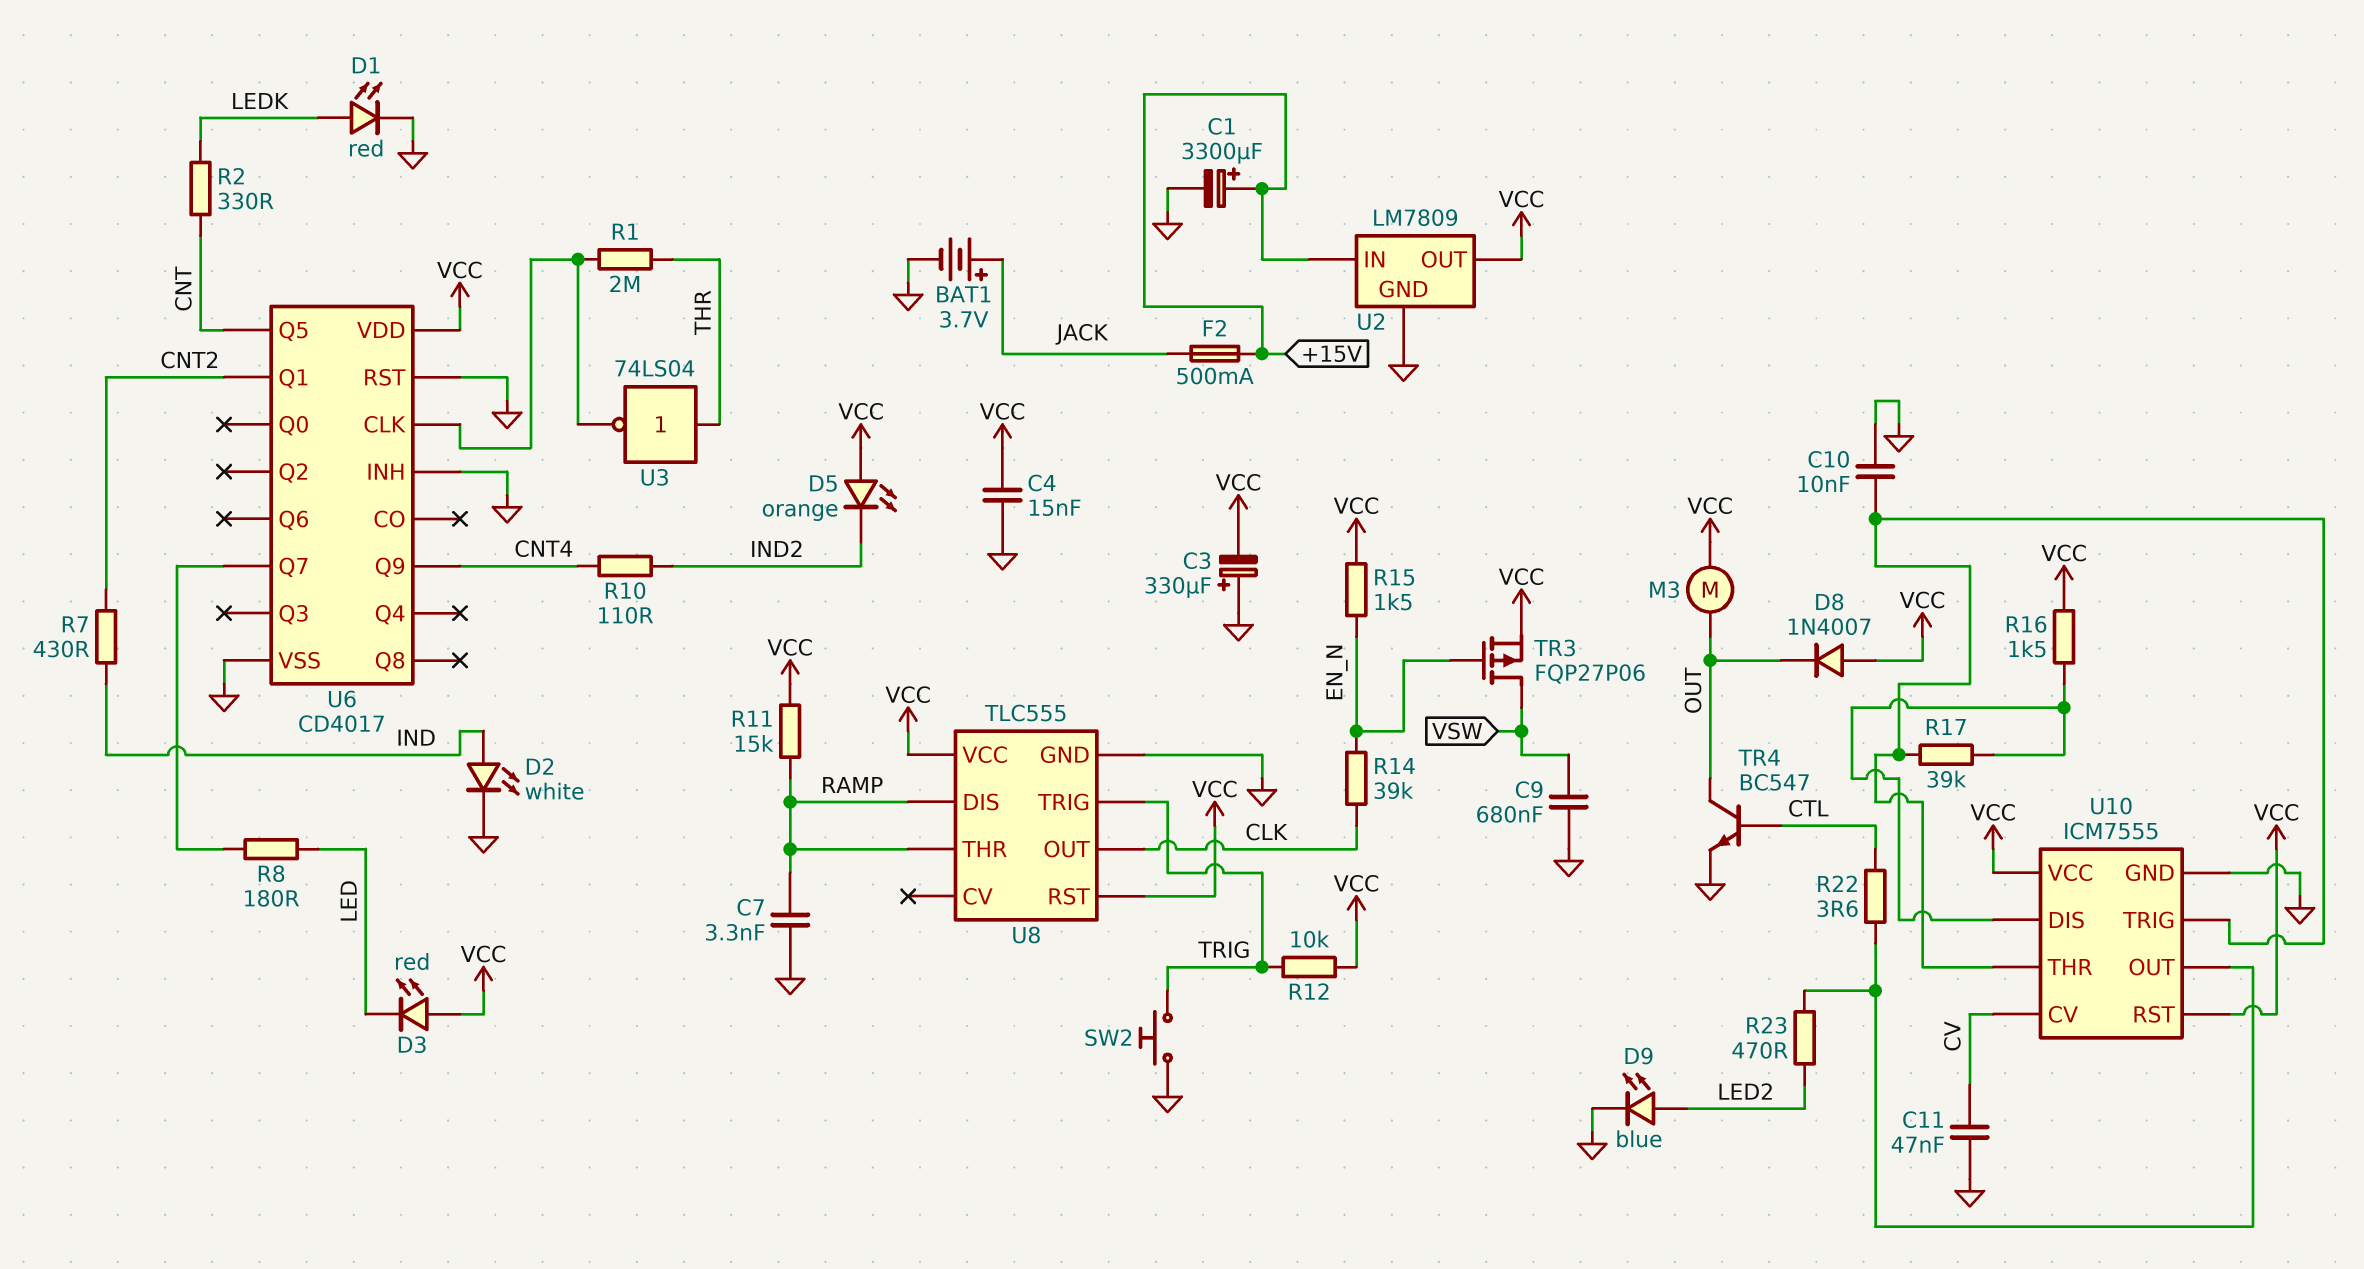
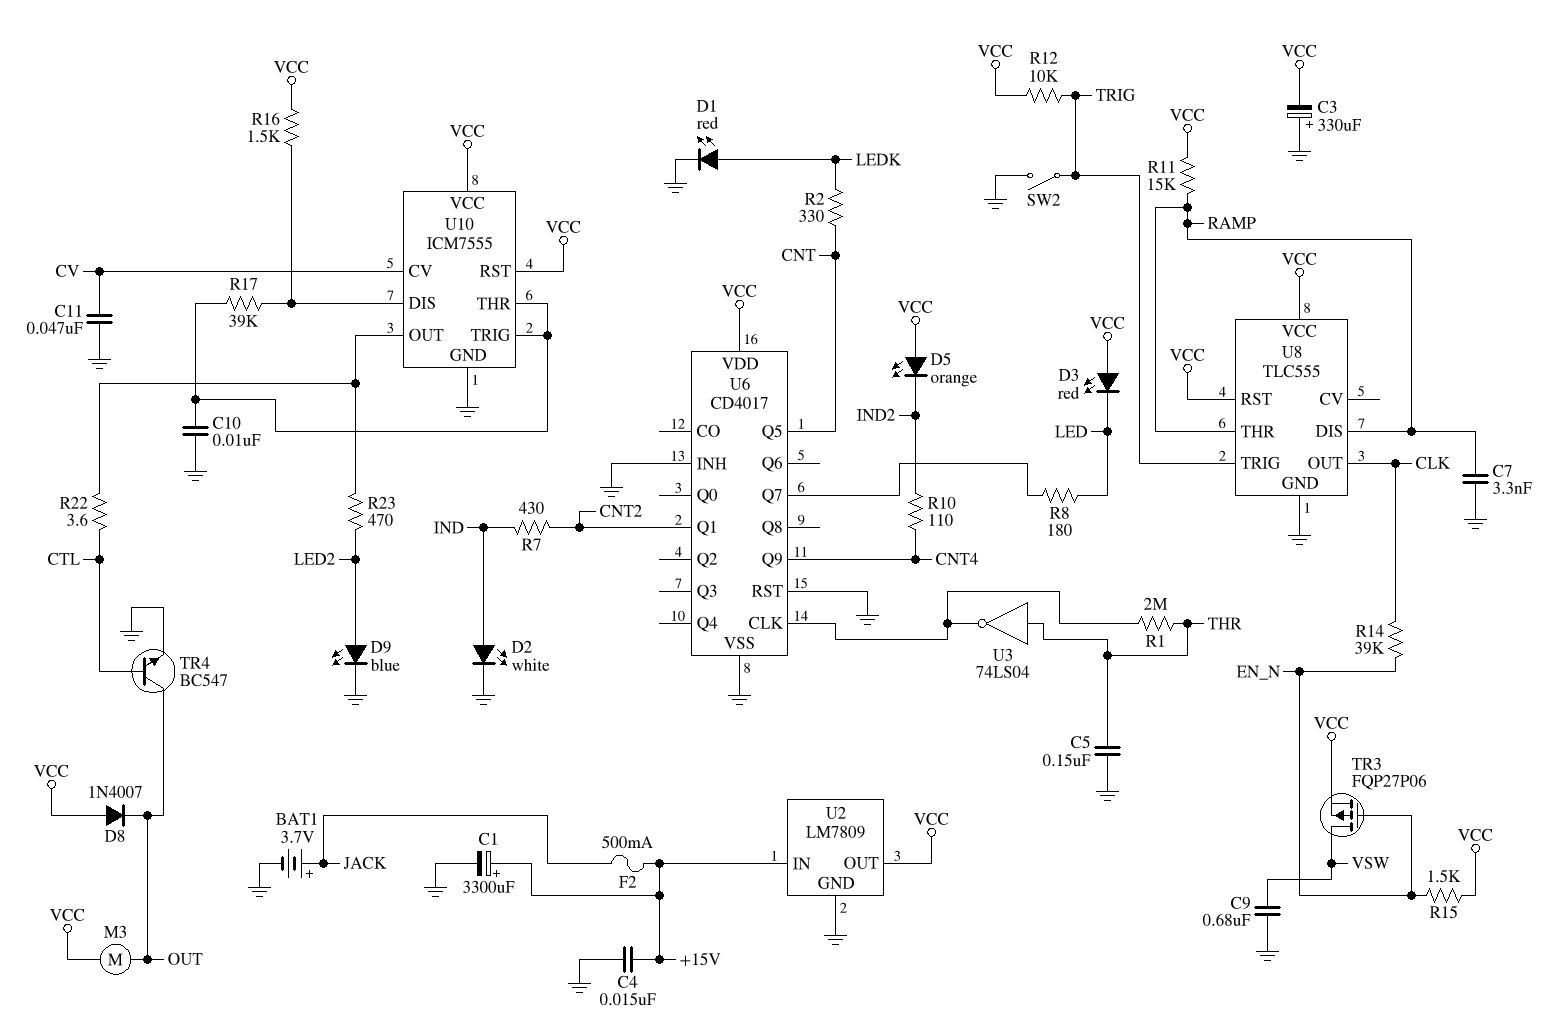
C4: 15nF (GND, VCC) -> 15nF (+15V, GND)
C5: none -> 150nF (GND, THR)
SW2: button (GND, TRIG) -> switch (GND, TRIG)

